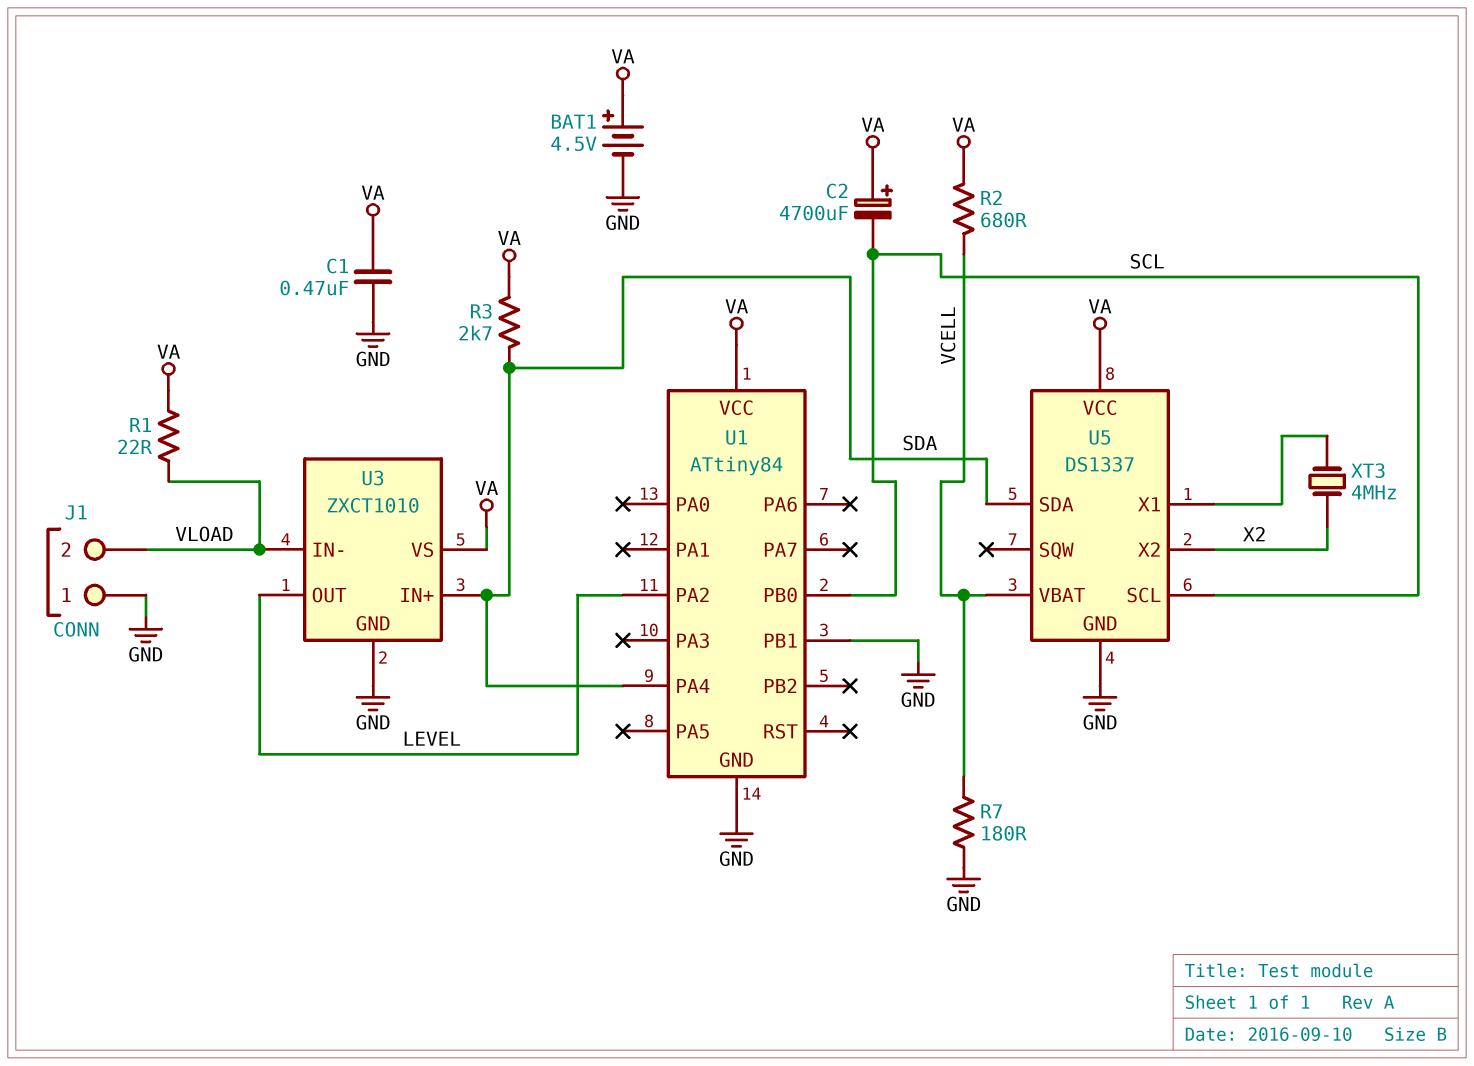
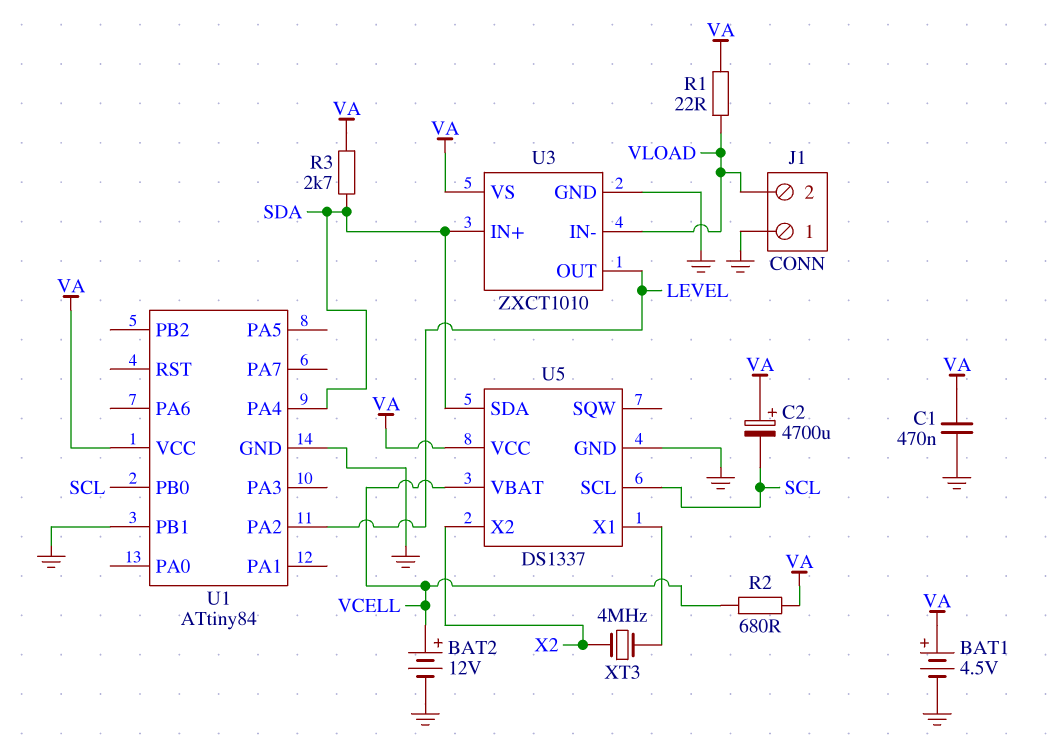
BAT2: none -> 12V (plus VCELL, minus GND)
R7: 180 (GND, VCELL) -> none

